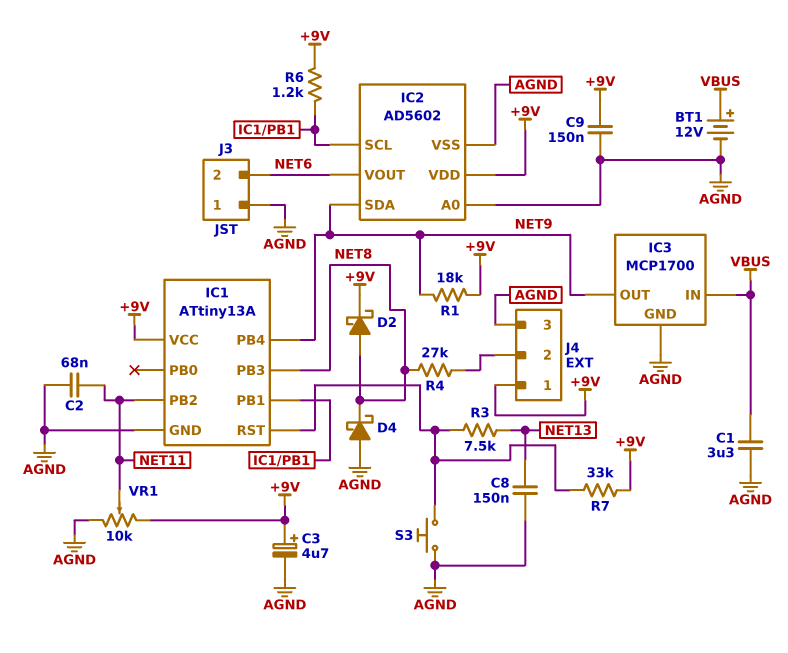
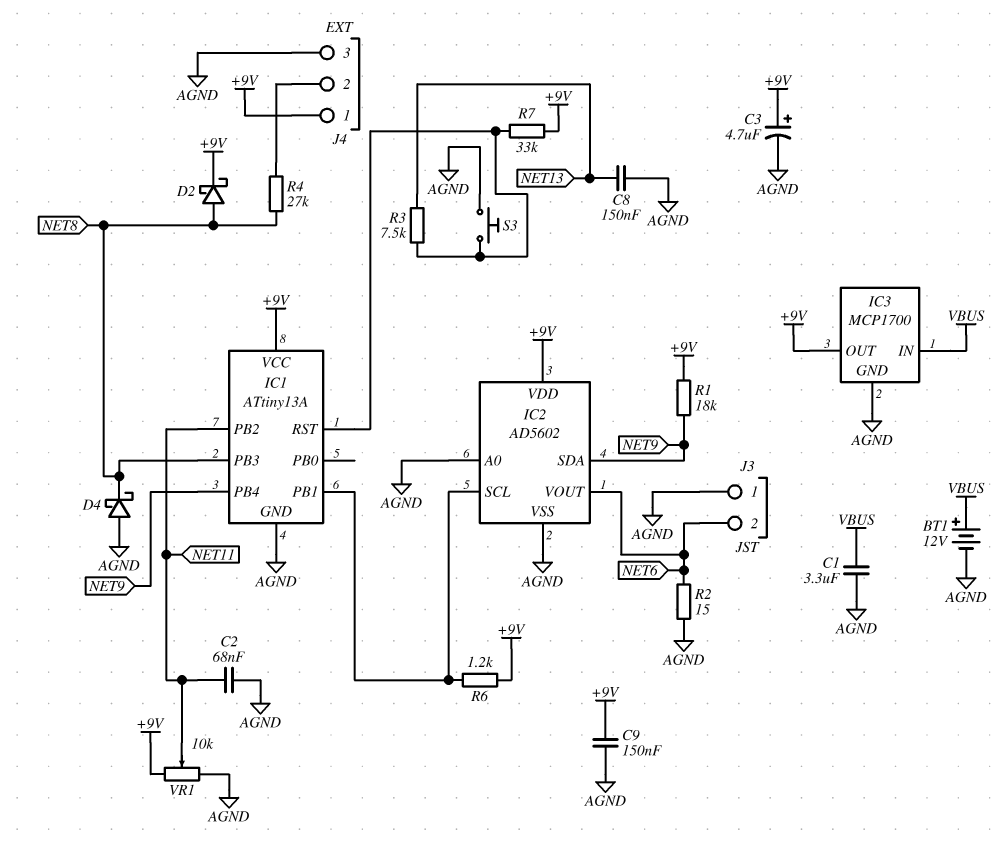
IC3 pin OUT: NET9 -> +9V
R2: none -> 15 (AGND, NET6)

